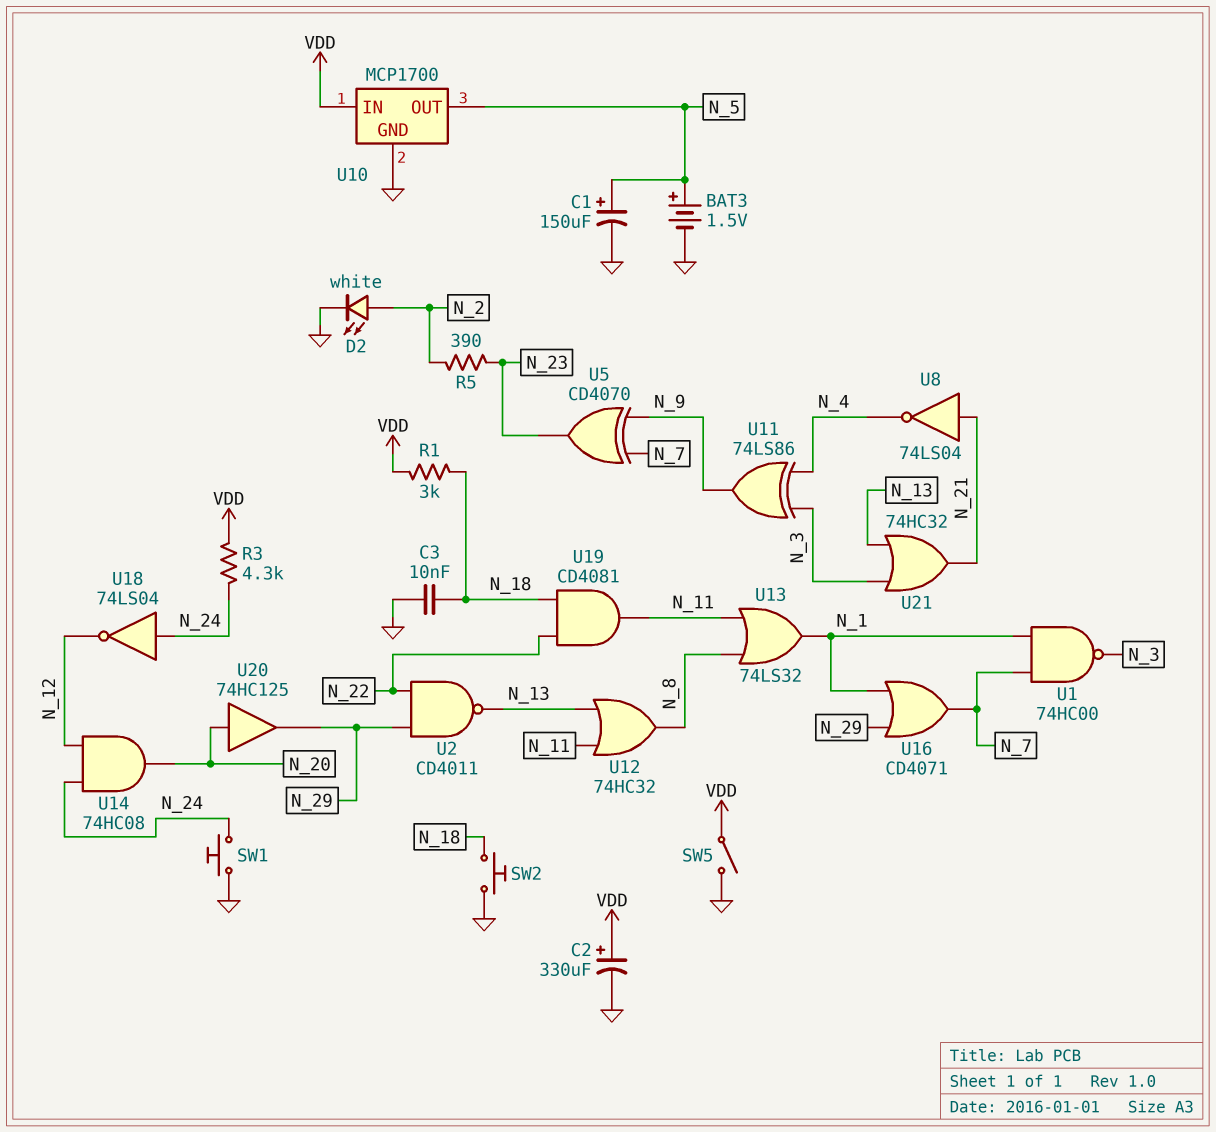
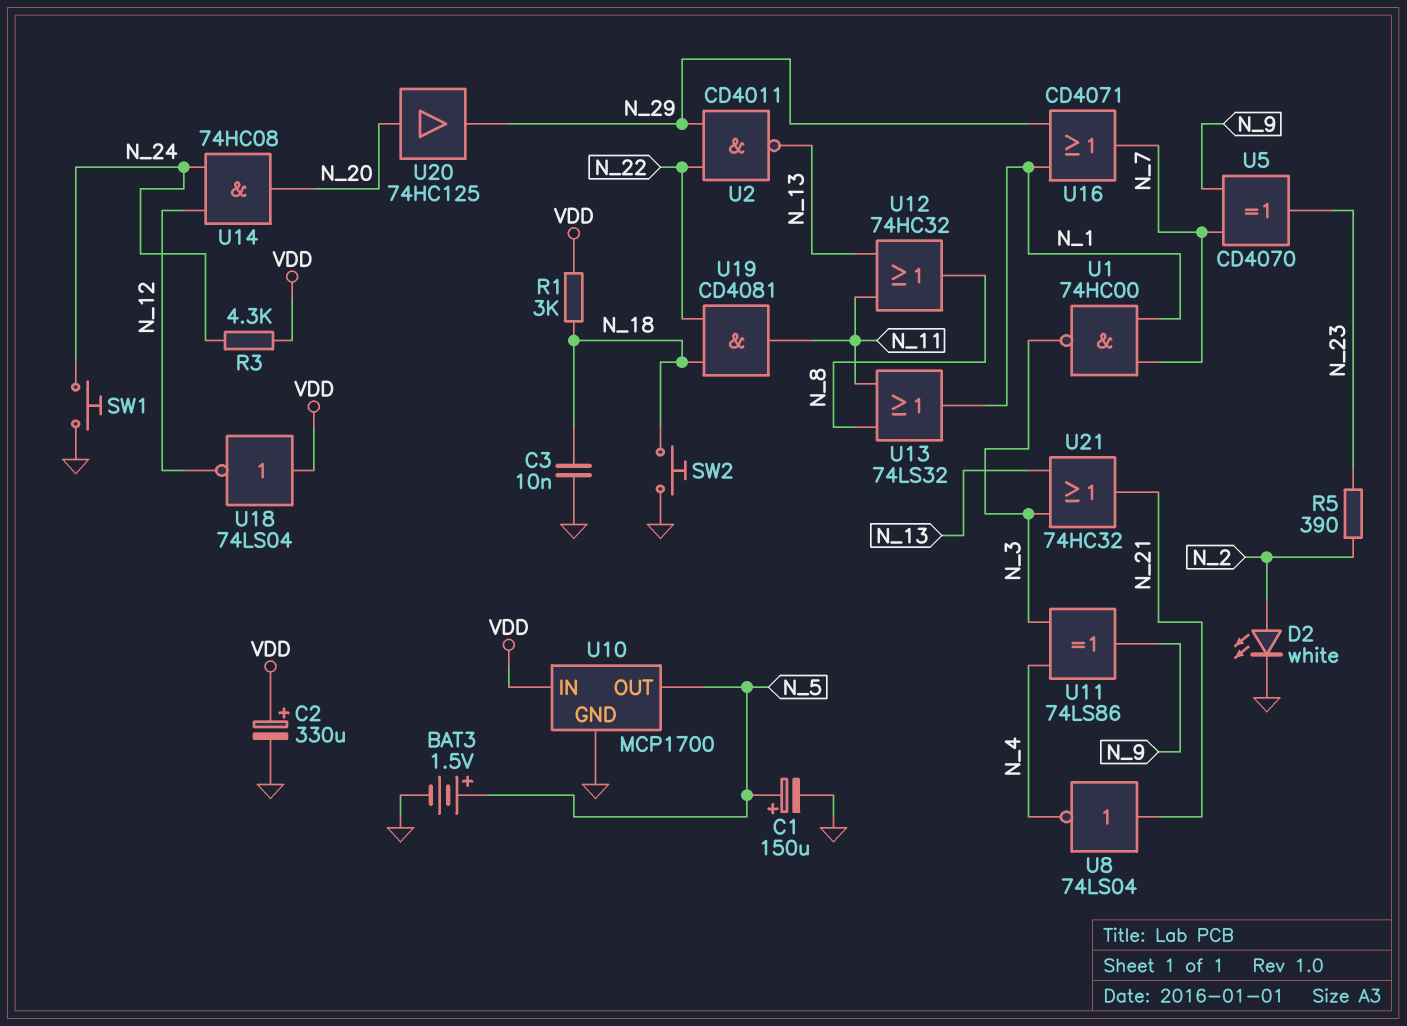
SW5: switch (GND, VDD) -> none
U18: NOT 74LS04 (in N_24, out N_12) -> NOT 74LS04 (in VDD, out N_12)

